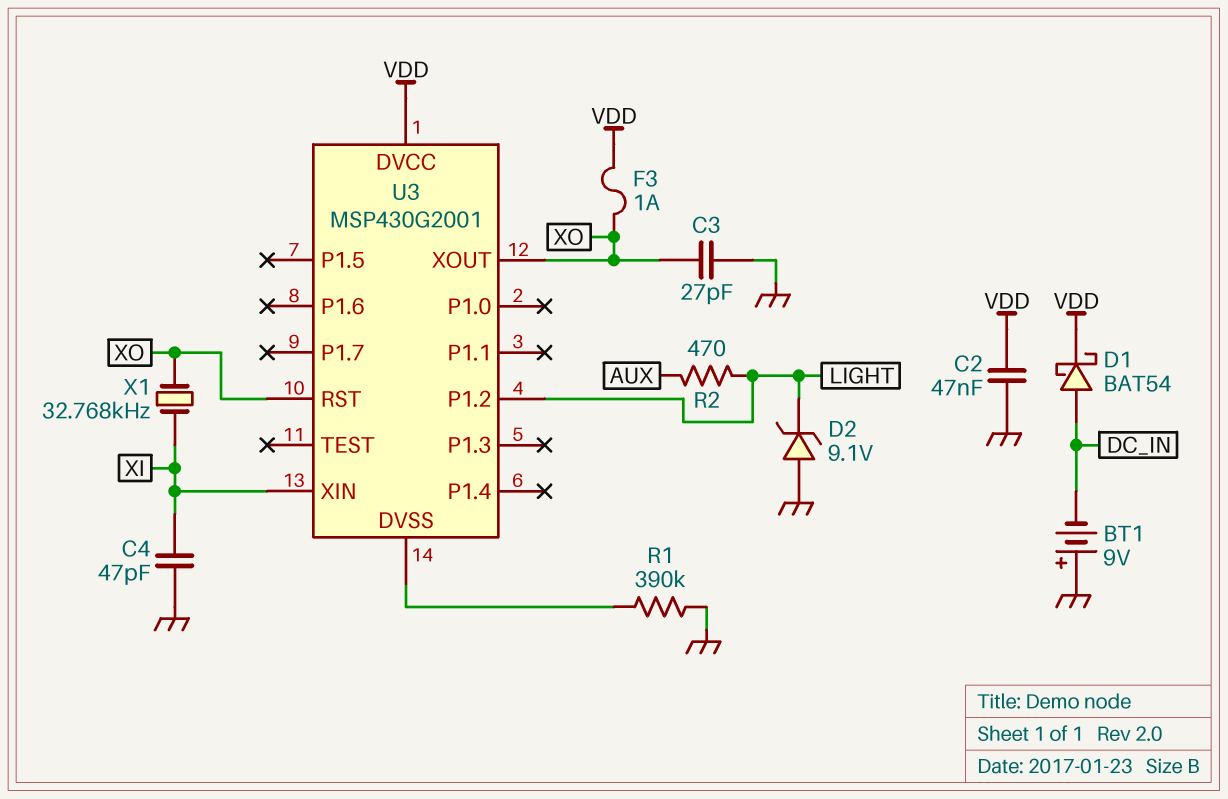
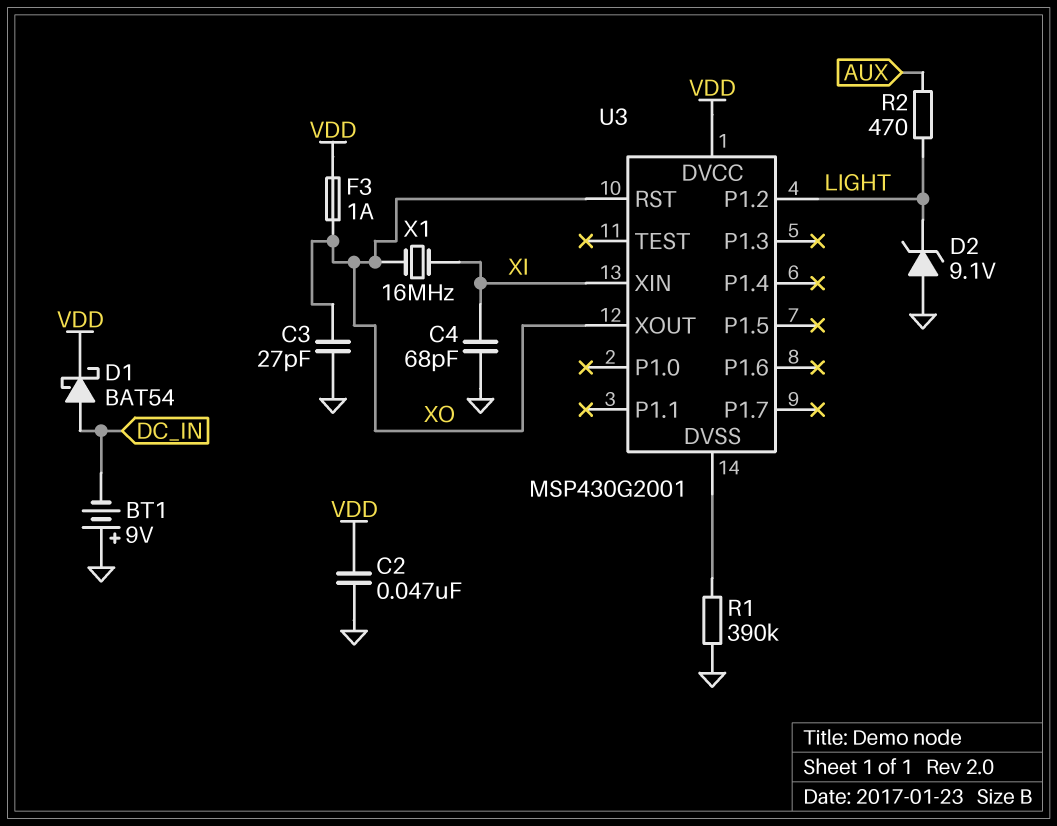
C4: 47pF (GND, XI) -> 68pF (GND, XI)
X1: 32.768kHz (XI, XO) -> 16MHz (XI, XO)

